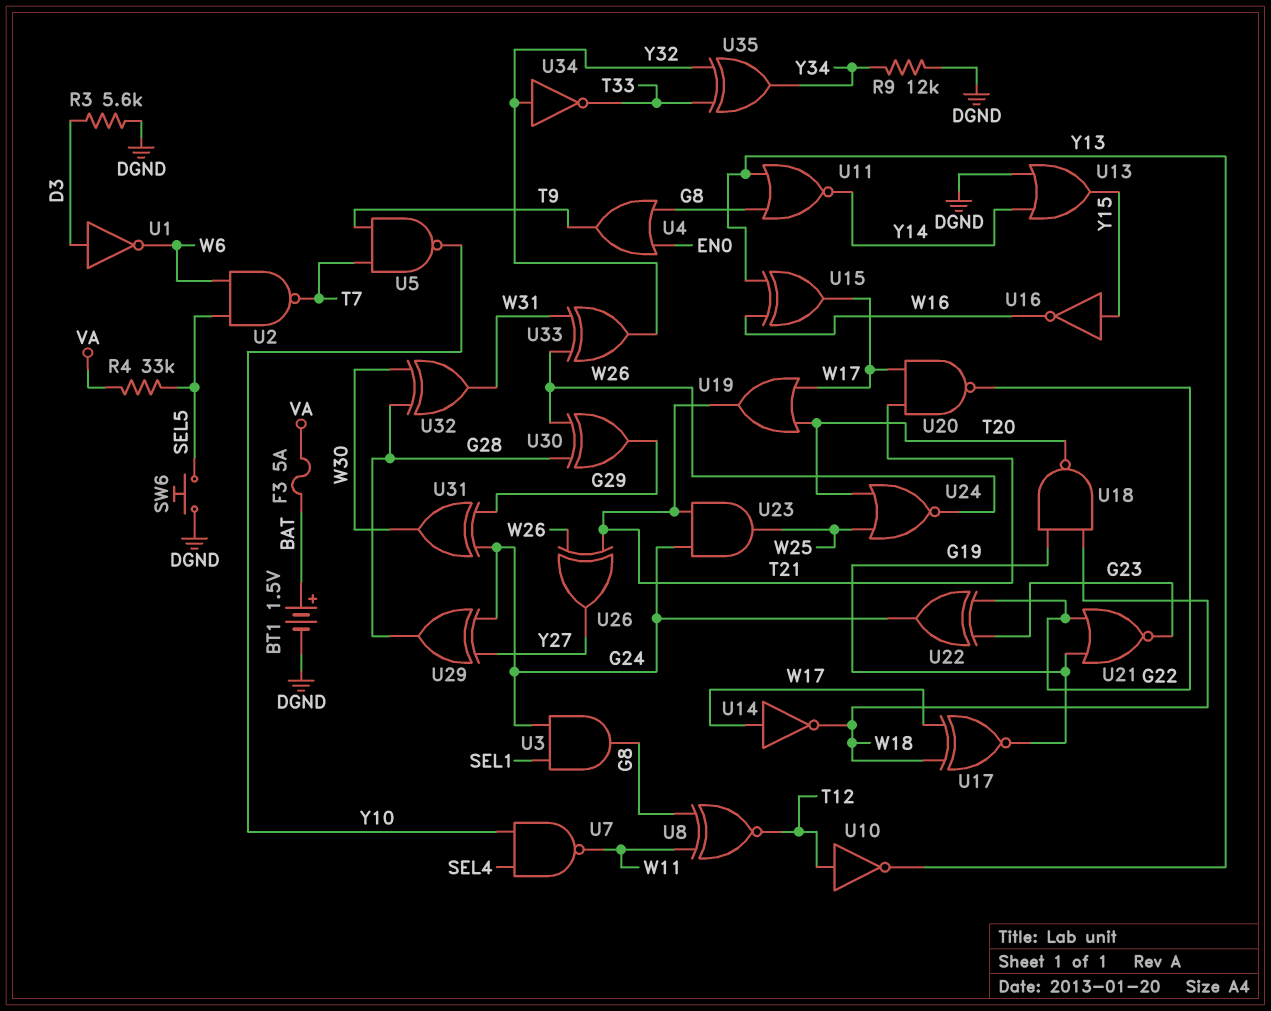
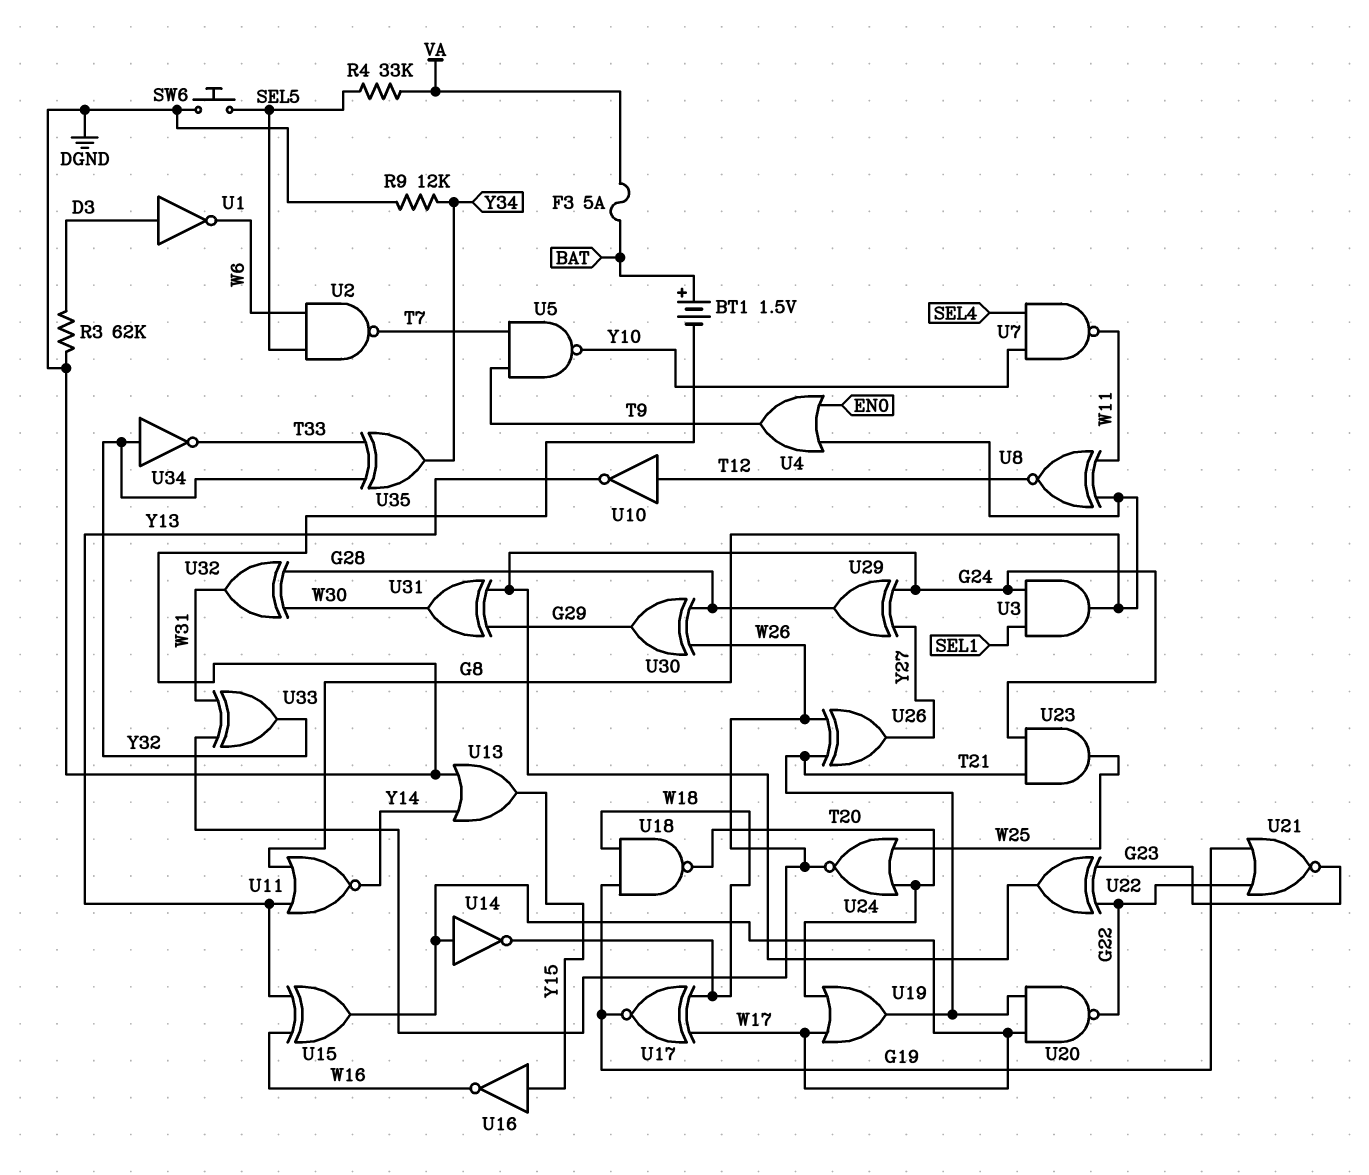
R3: 5.6k (D3, DGND) -> 62k (D3, DGND)

